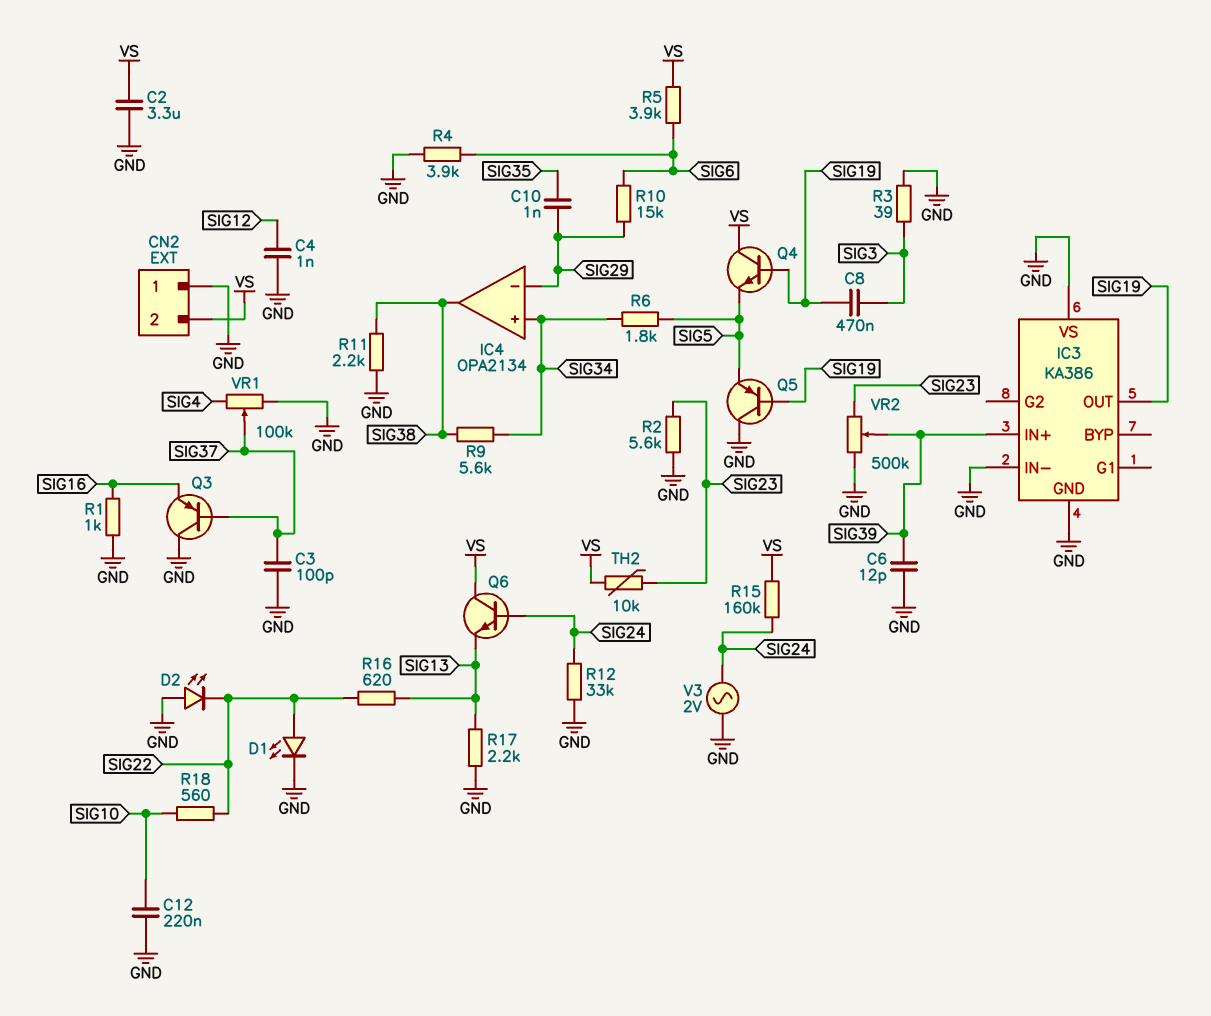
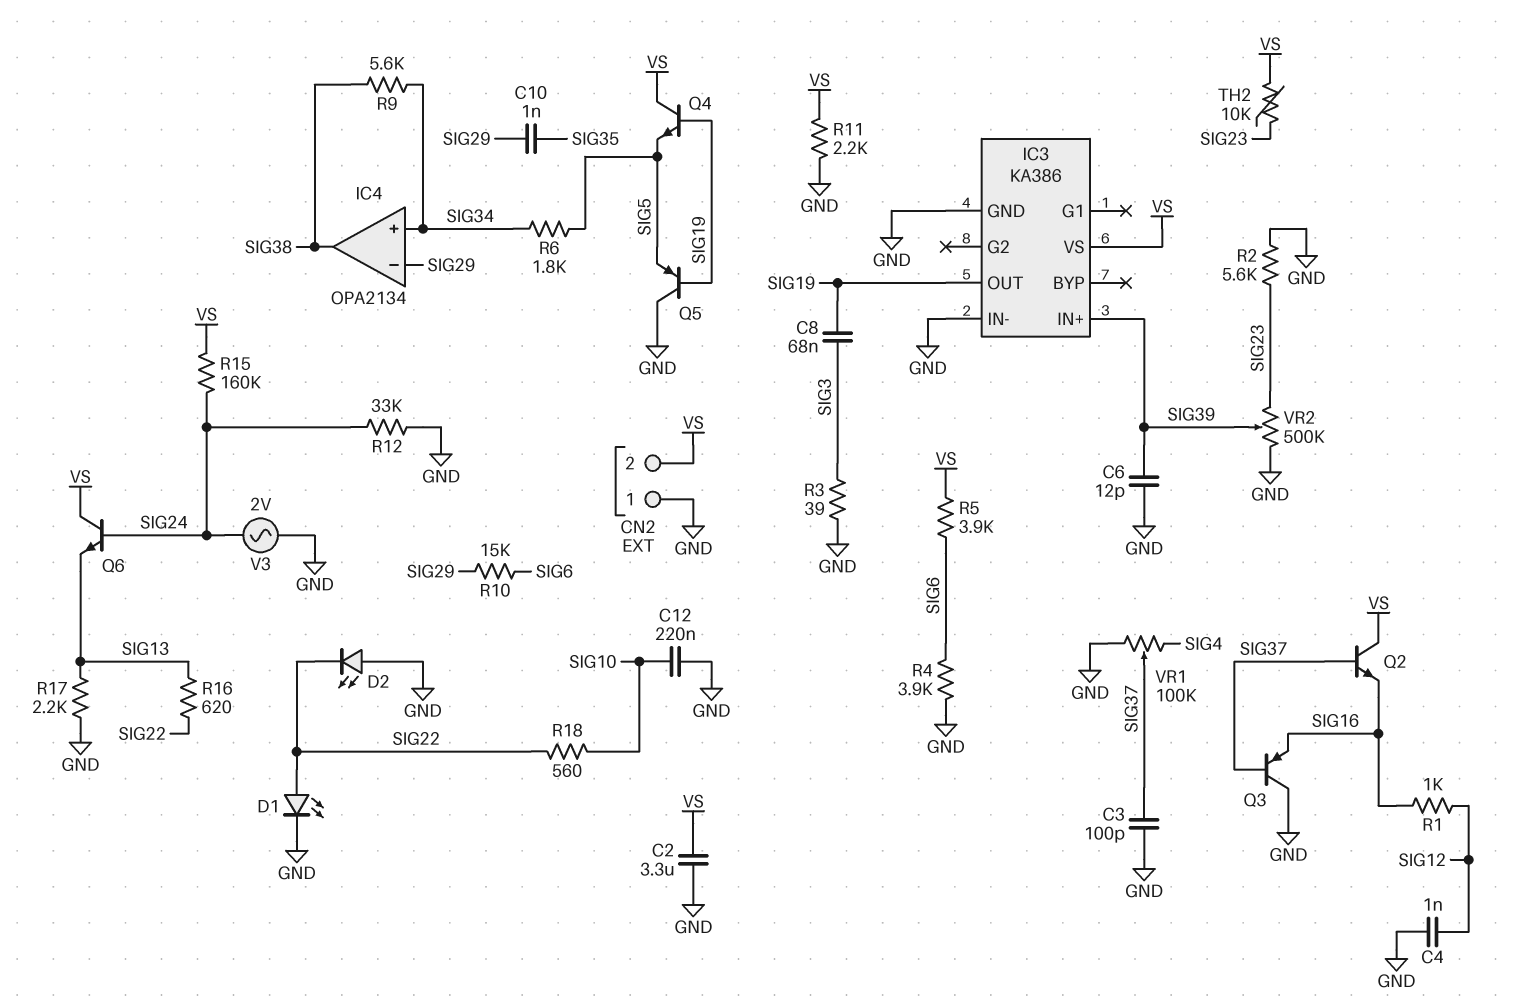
C8: 470nF (SIG3, SIG19) -> 68nF (SIG3, SIG19)
IC3 pin VS: GND -> VS
Q2: none -> NPN (B SIG37, C VS, E SIG16)
R1: 1k (GND, SIG16) -> 1k (SIG12, SIG16)
R11: 2.2k (GND, SIG38) -> 2.2k (GND, VS)

